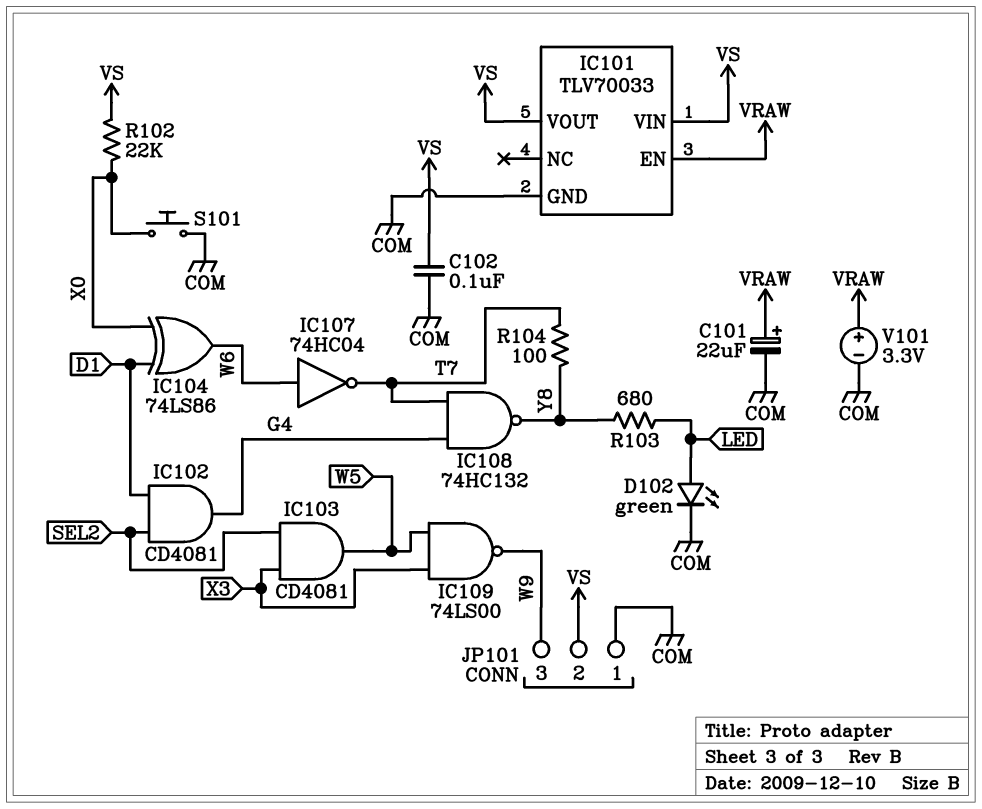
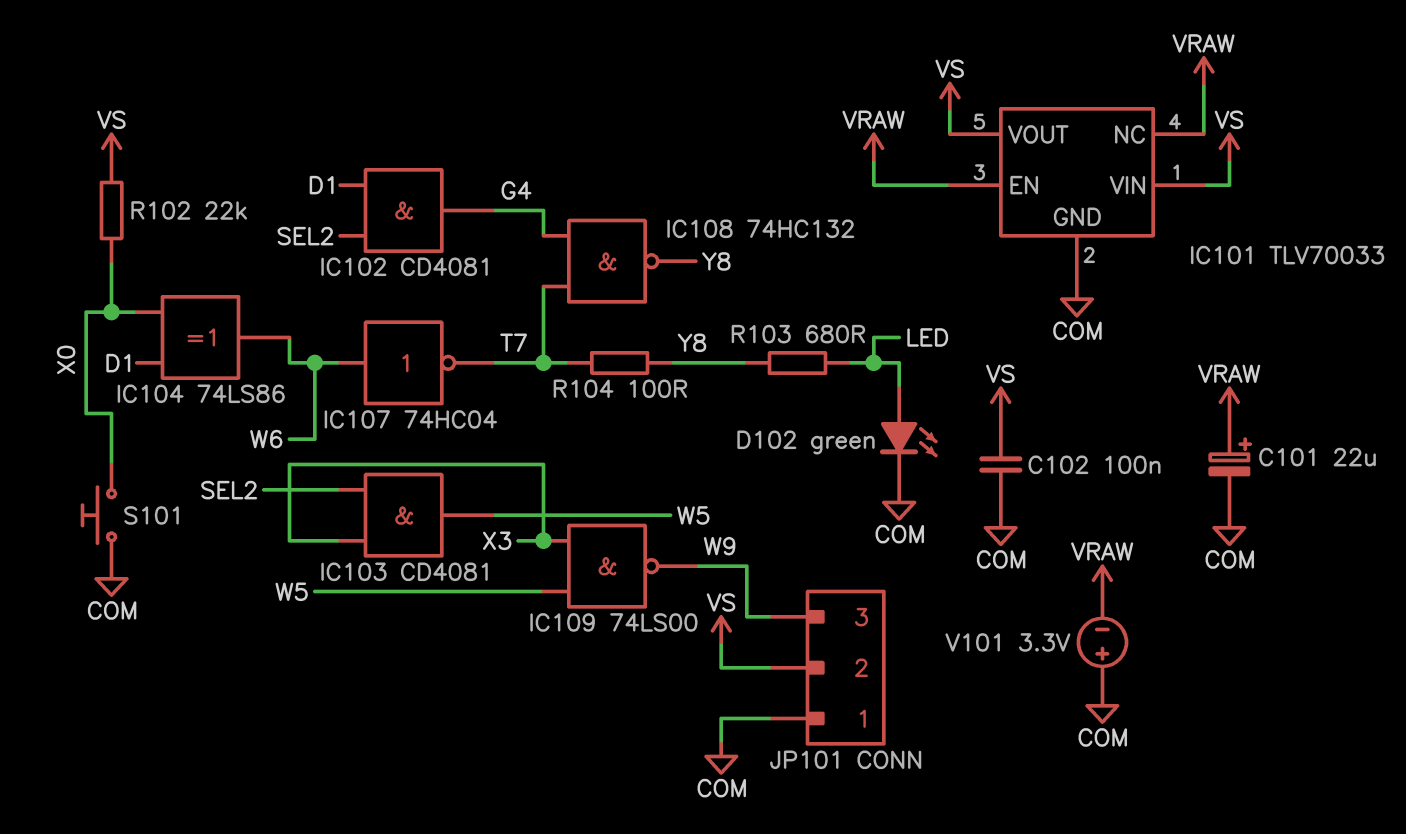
IC101 pin NC: none -> VRAW
V101: 3.3V (plus VRAW, minus COM) -> 3.3V (plus COM, minus VRAW)

